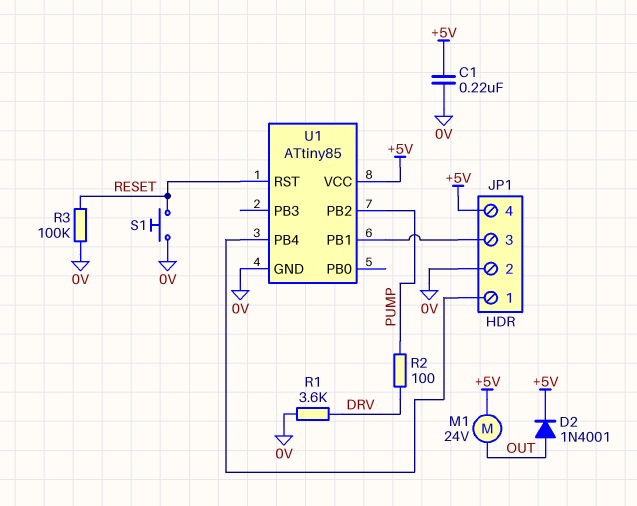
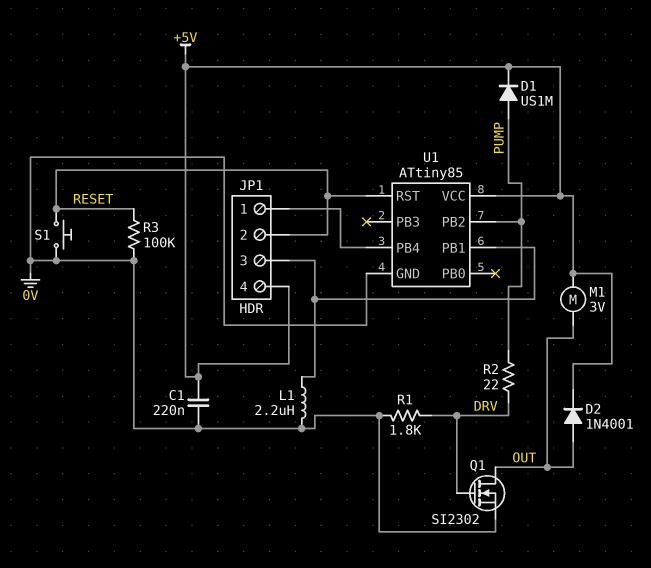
D1: none -> diode US1M (A PUMP, K +5V)
JP1 pin 2: 0V -> RESET
L1: none -> 2.2uH (0V, JP1/3)
M1: motor 24V (+5V, OUT) -> motor 3V (+5V, OUT)
Q1: none -> NMOS SI2302 (G DRV, D OUT, S 0V)
R1: 3.6k (0V, DRV) -> 1.8k (0V, DRV)
R2: 100 (DRV, PUMP) -> 22 (DRV, PUMP)

